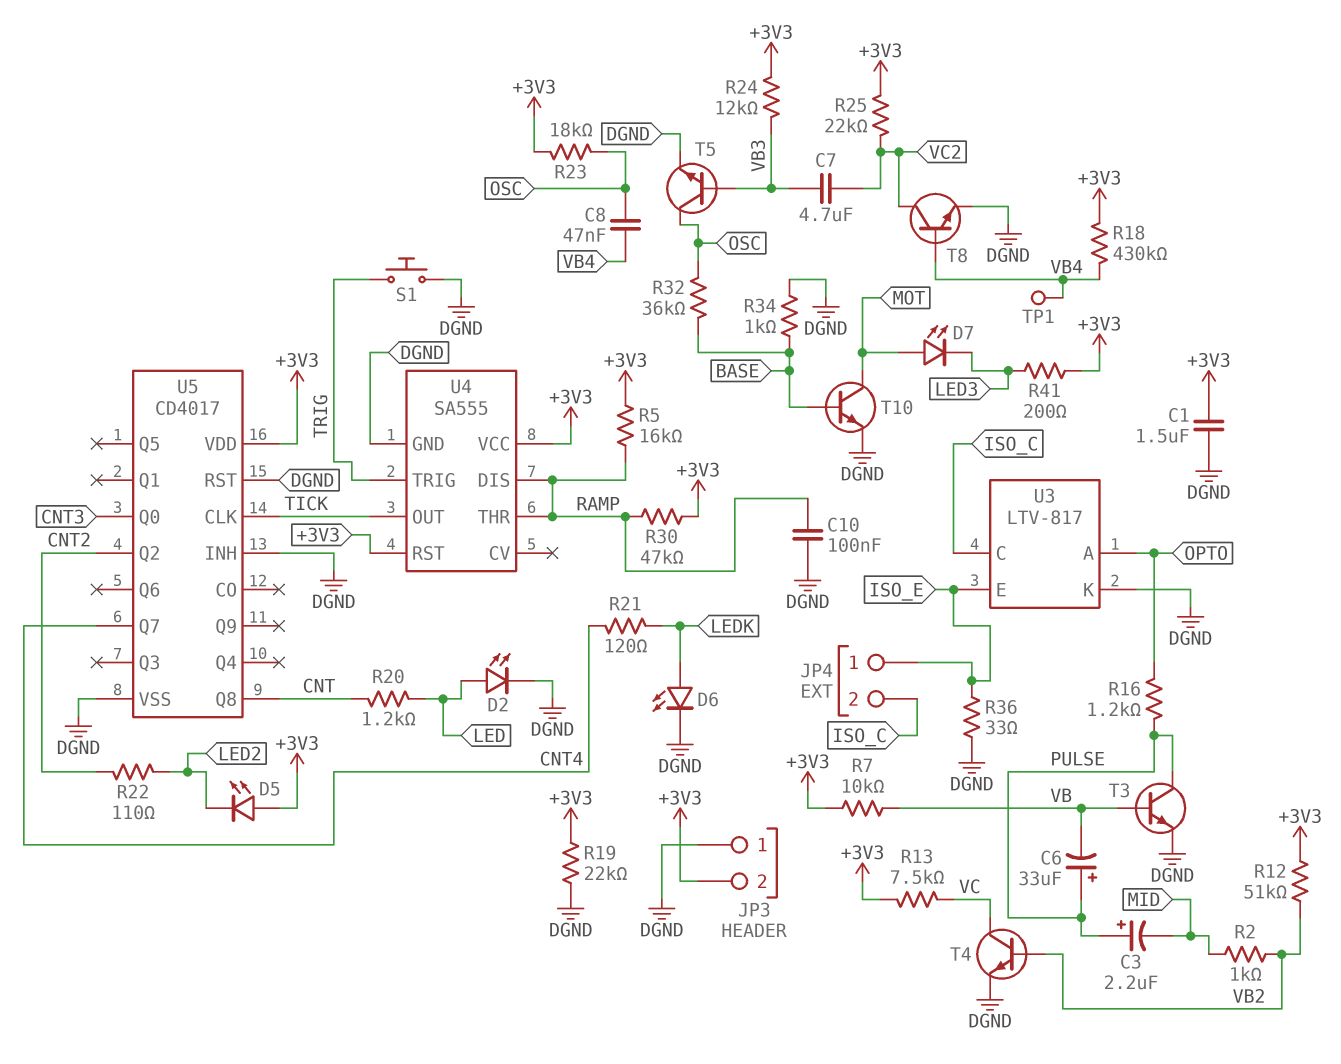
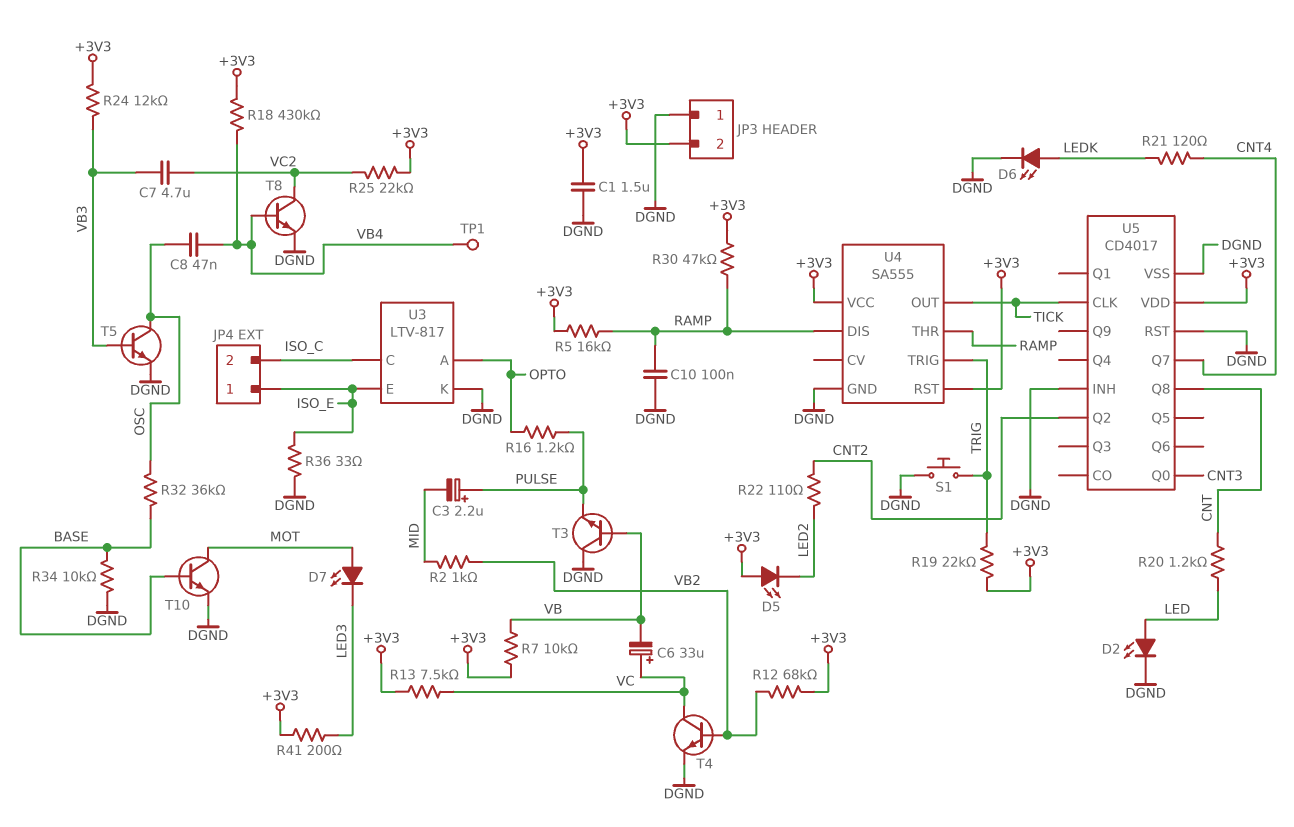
C6: 33uF (plus PULSE, minus VB) -> 33uF (plus VC, minus VB)
R12: 51k (+3V3, VB2) -> 68k (+3V3, VB2)
R19: 22k (+3V3, DGND) -> 22k (+3V3, TRIG)
R23: 18k (+3V3, OSC) -> none
R34: 1k (BASE, DGND) -> 10k (BASE, DGND)
T3: NPN (B VB, C PULSE, E DGND) -> NPN (B VB, C DGND, E PULSE)

